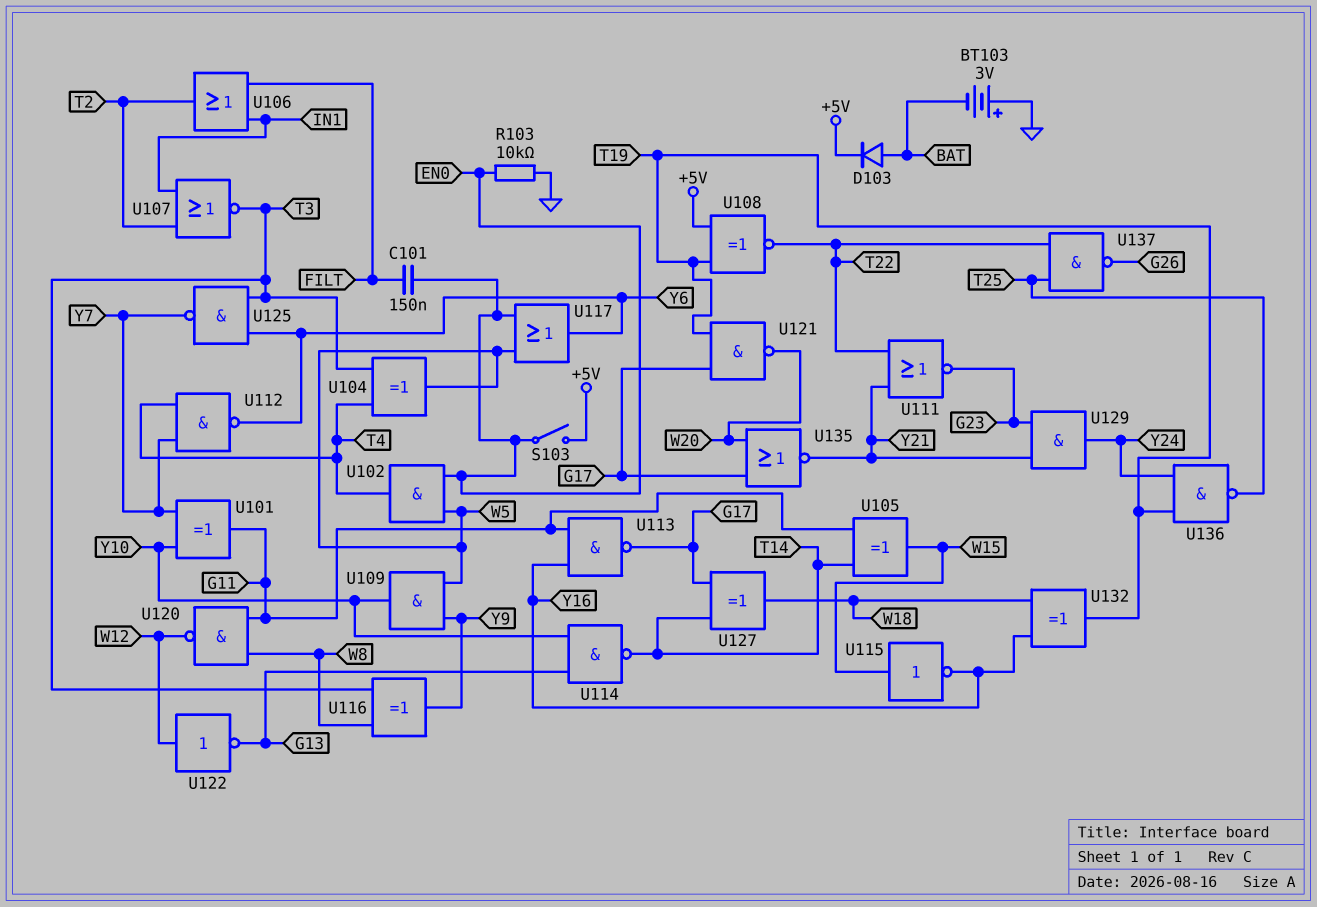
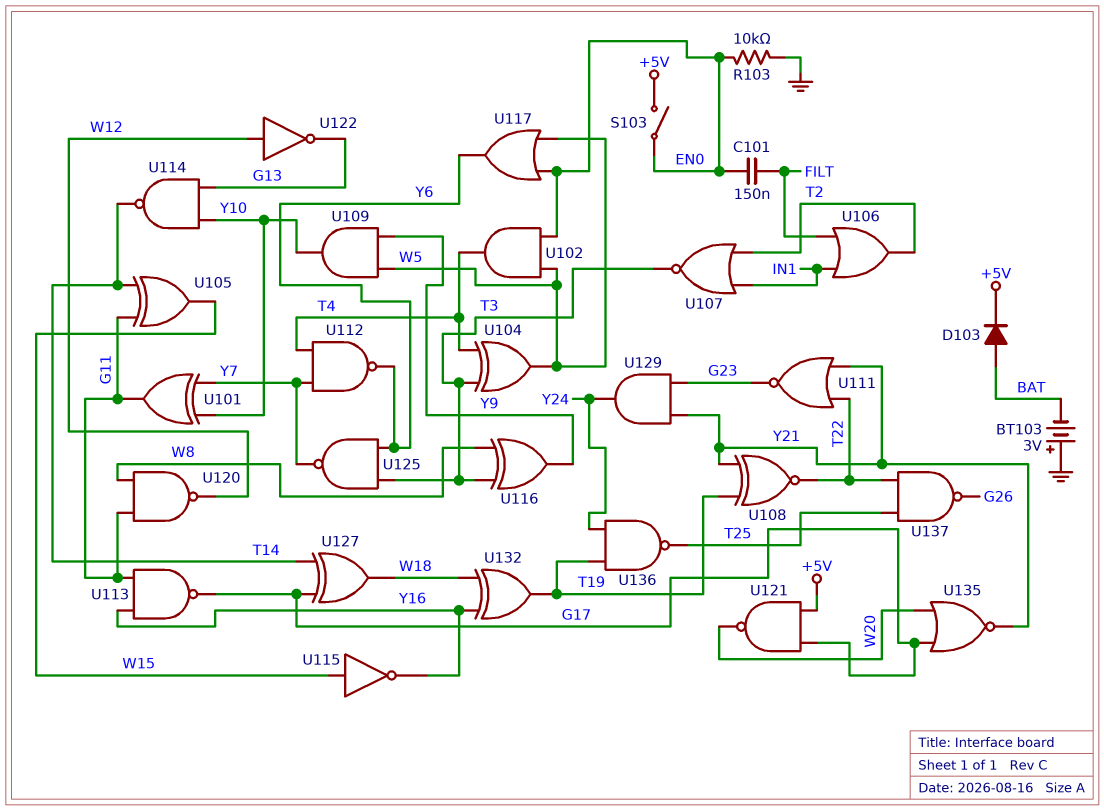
U108: XNOR (in +5V, in T19, out T22) -> XNOR (in T19, in Y21, out T22)
U121: NAND (in G17, in T19, out W20) -> NAND (in +5V, in G17, out W20)

